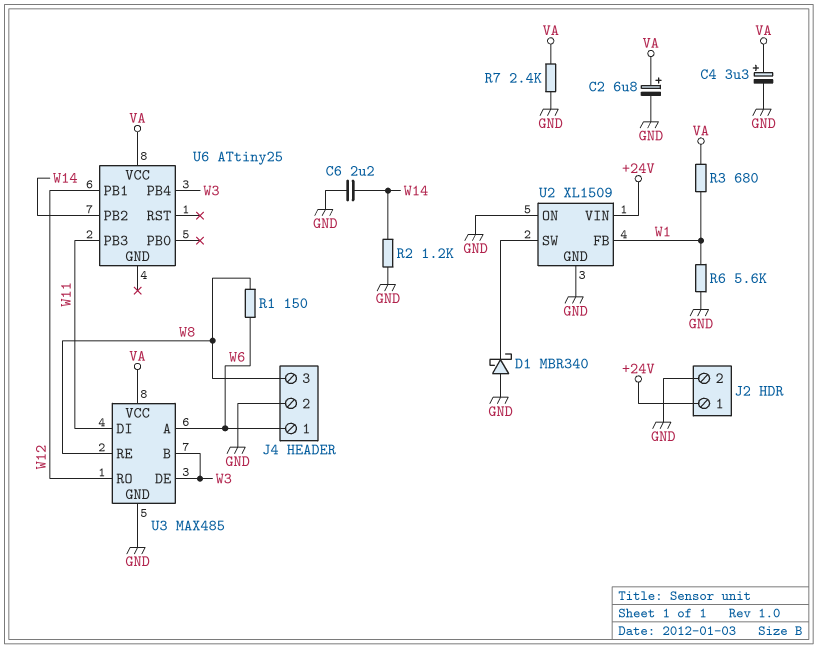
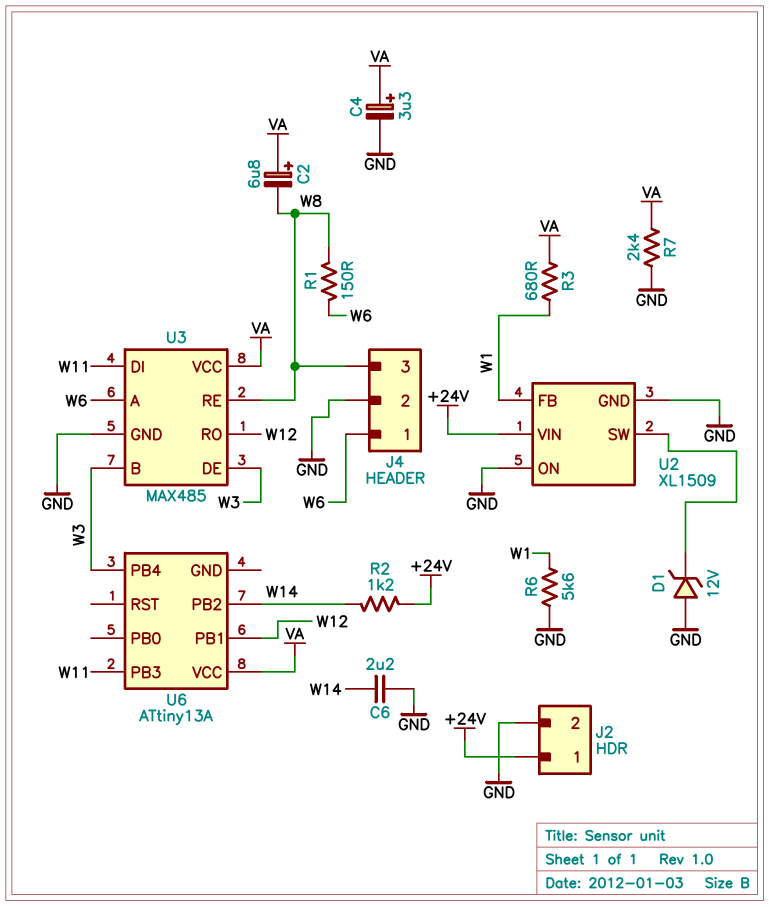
C2: 6.8uF (plus VA, minus GND) -> 6.8uF (plus VA, minus W8)
D1: schottky MBR340 (A GND, K U2/SW) -> zener 12V (A GND, K U2/SW)
R2: 1.2k (GND, W14) -> 1.2k (+24V, W14)
U6: ATtiny25 -> ATtiny13A

